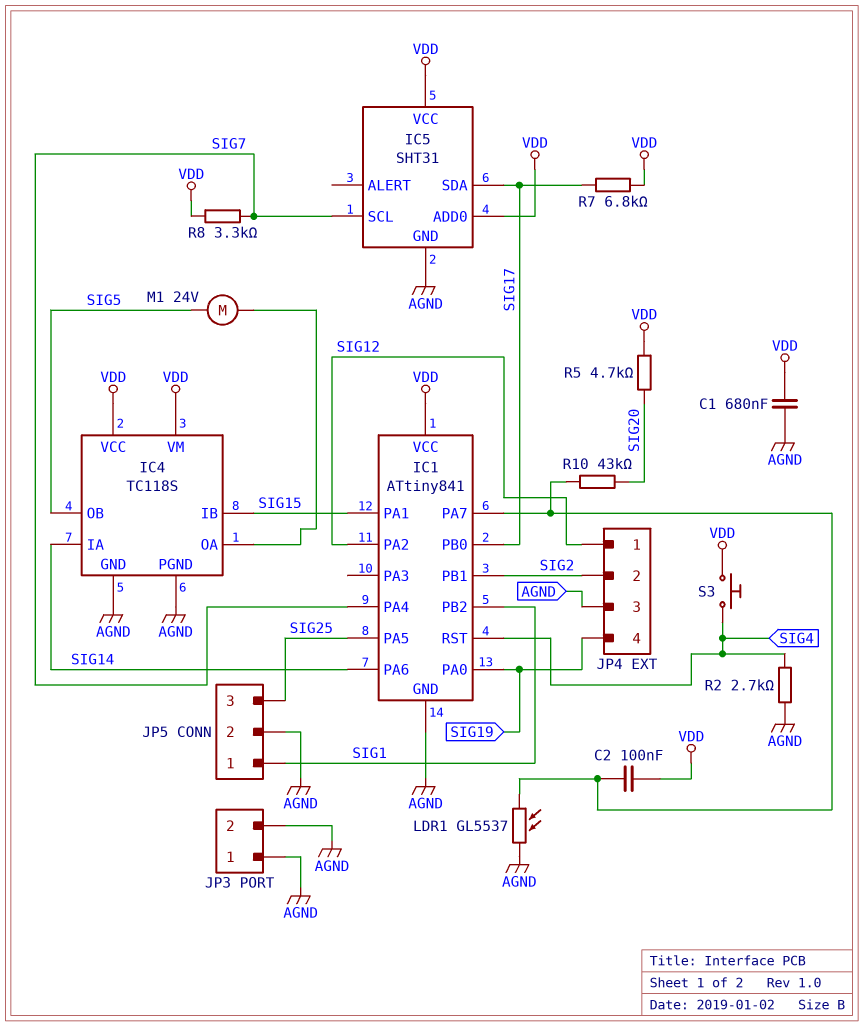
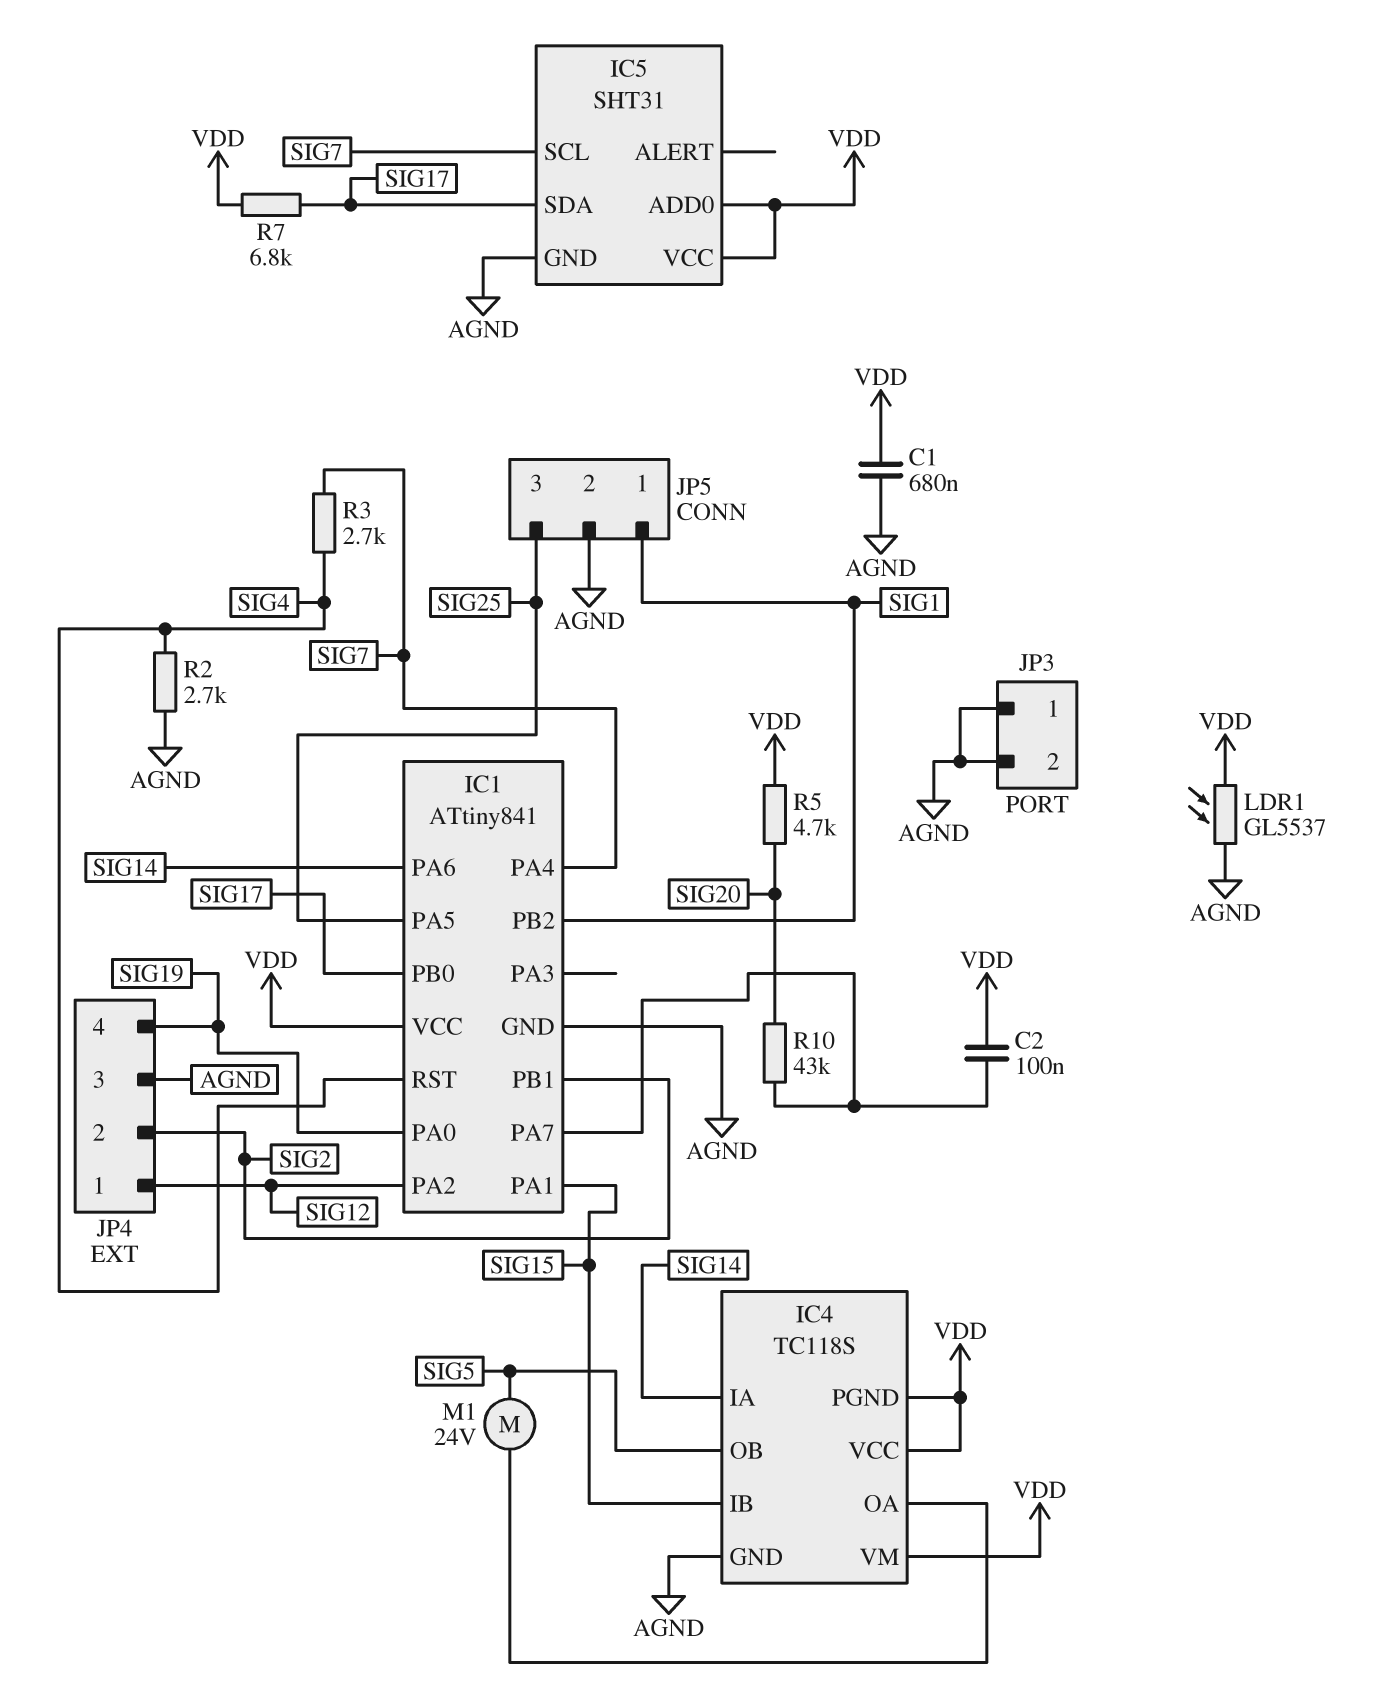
IC4 pin PGND: AGND -> VDD
LDR1: GL5537 (AGND, IC1/PA7) -> GL5537 (AGND, VDD)
R3: none -> 2.7k (SIG4, SIG7)
R8: 3.3k (SIG7, VDD) -> none
S3: button (SIG4, VDD) -> none

